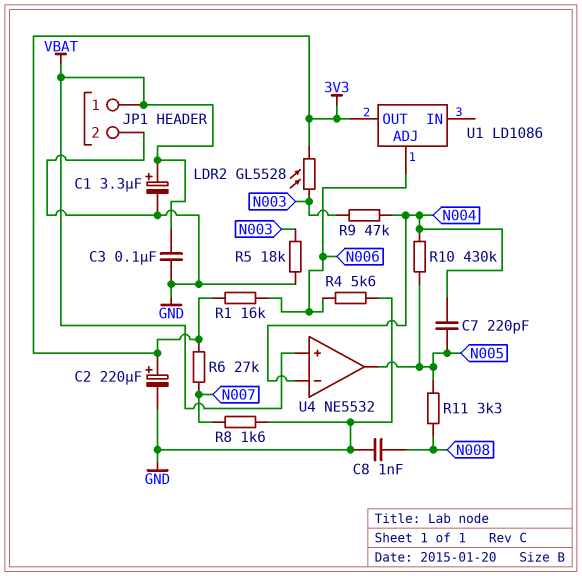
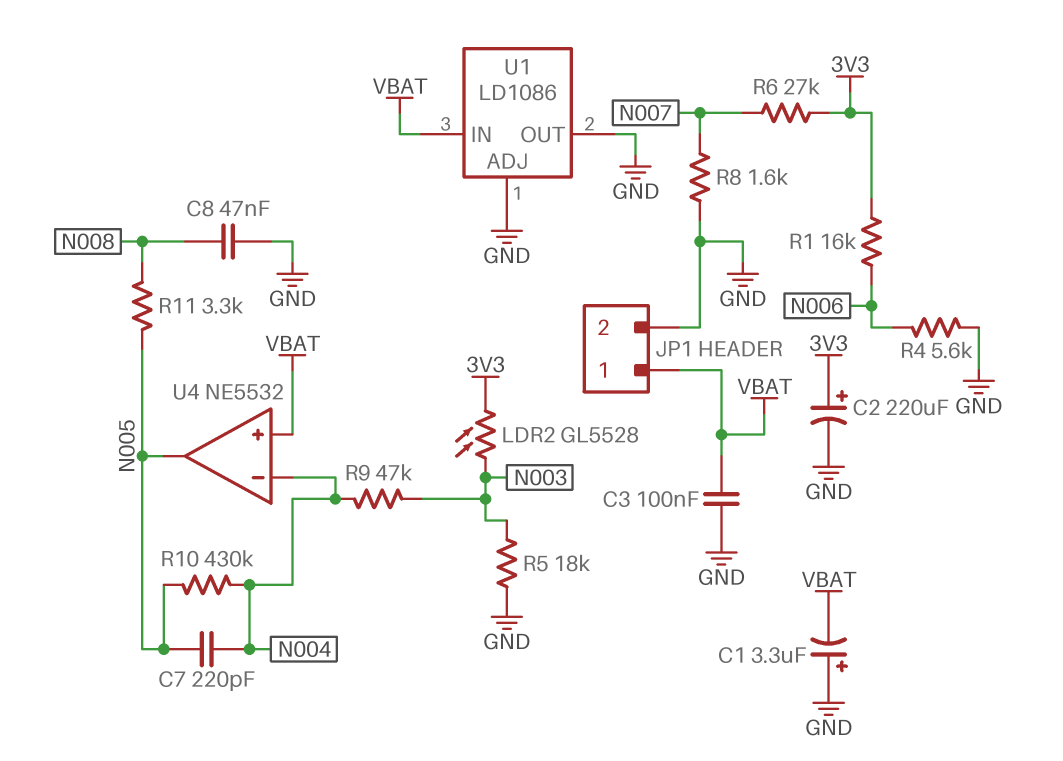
C1: 3.3uF (plus VBAT, minus GND) -> 3.3uF (plus GND, minus VBAT)
C8: 1nF (GND, N008) -> 47nF (GND, N008)
U1 pin ADJ: N006 -> GND
U1 pin IN: none -> VBAT
U1 pin OUT: 3V3 -> GND

